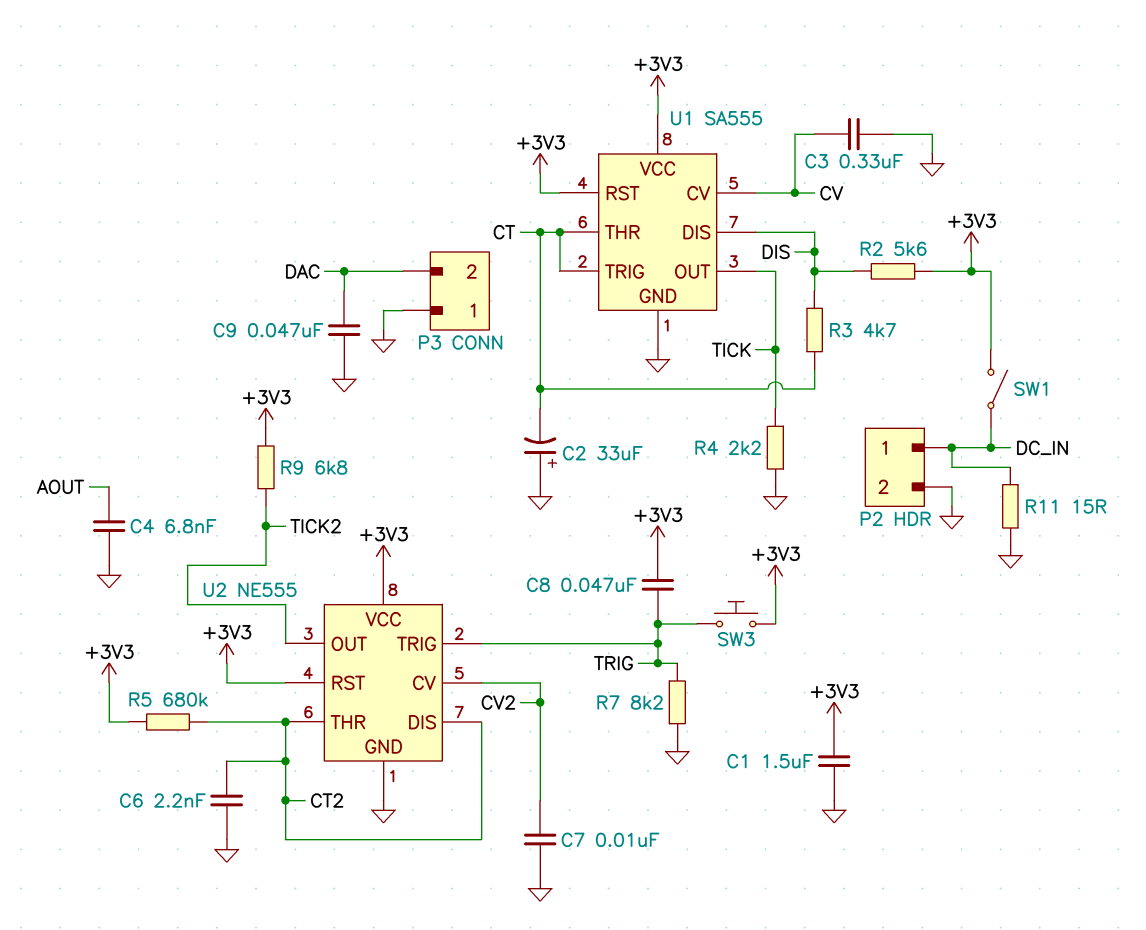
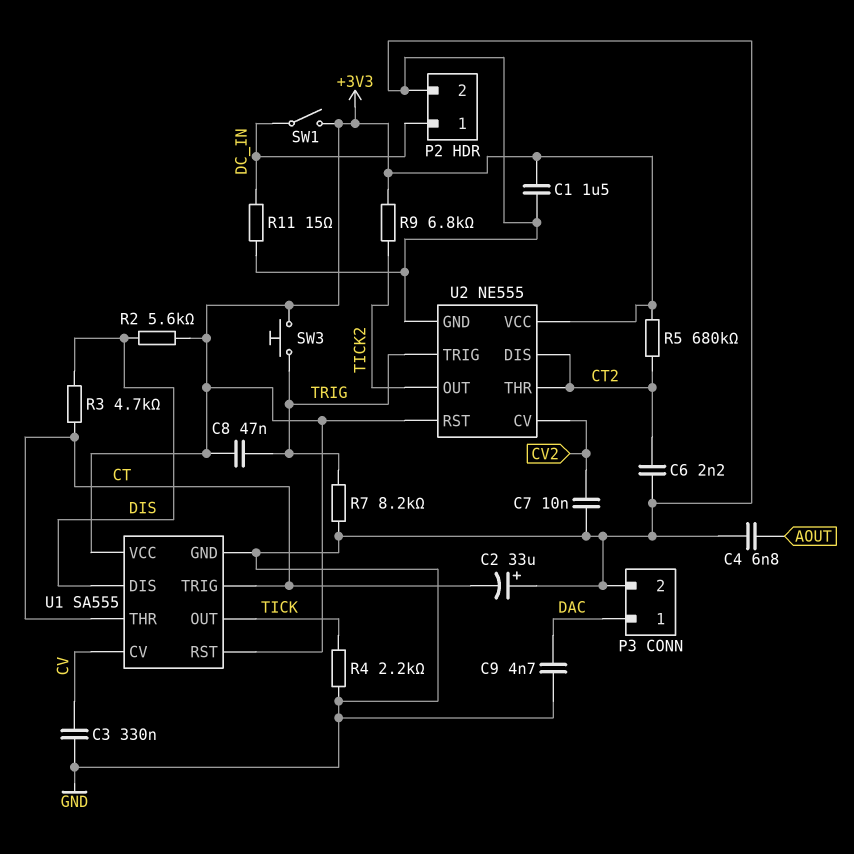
C9: 47nF (DAC, GND) -> 4.7nF (DAC, GND)
P3 pin 1: GND -> DAC
P3 pin 2: DAC -> GND

